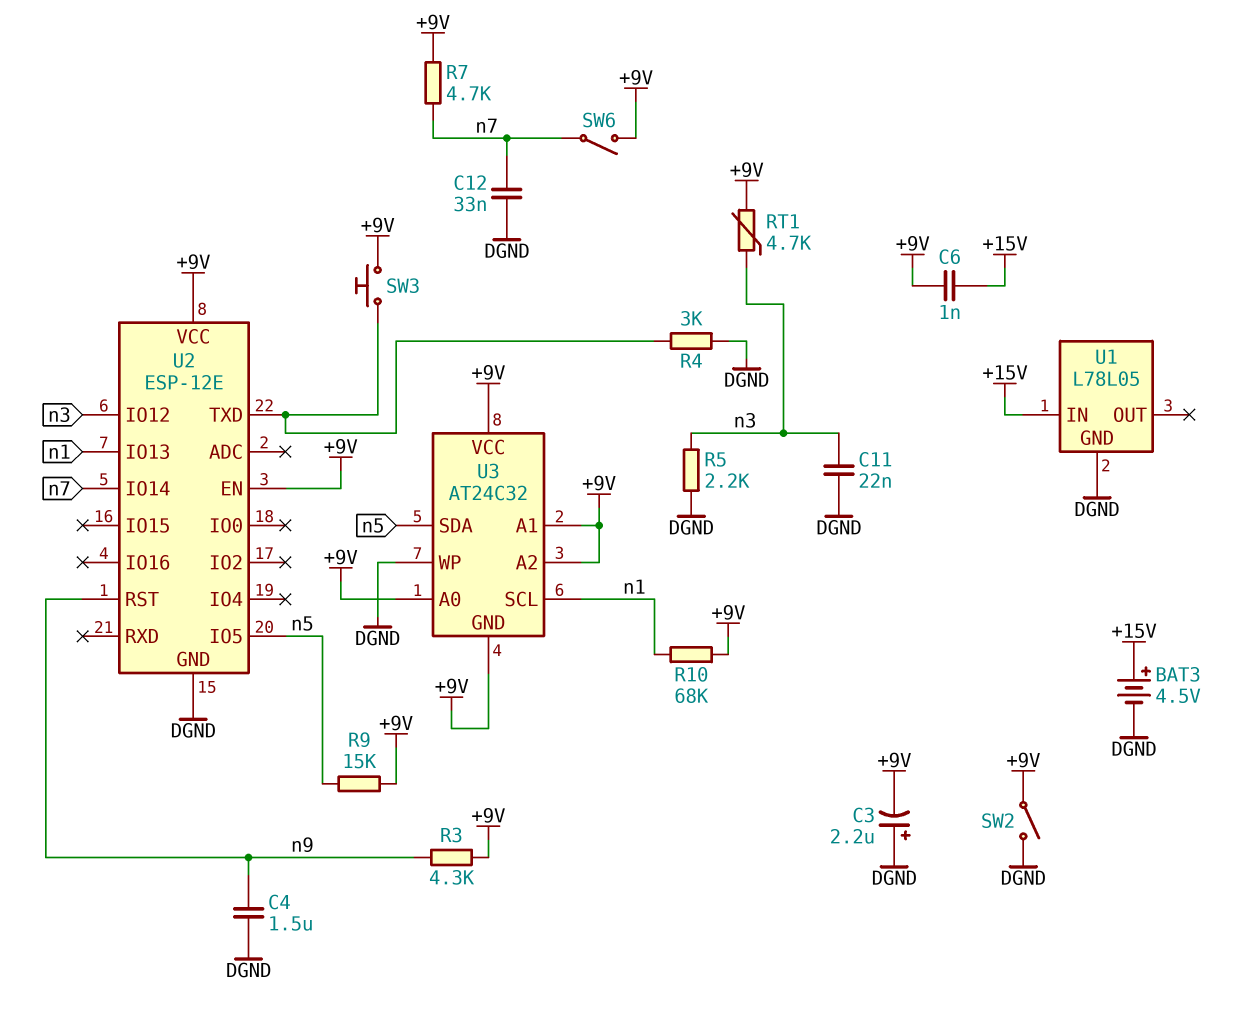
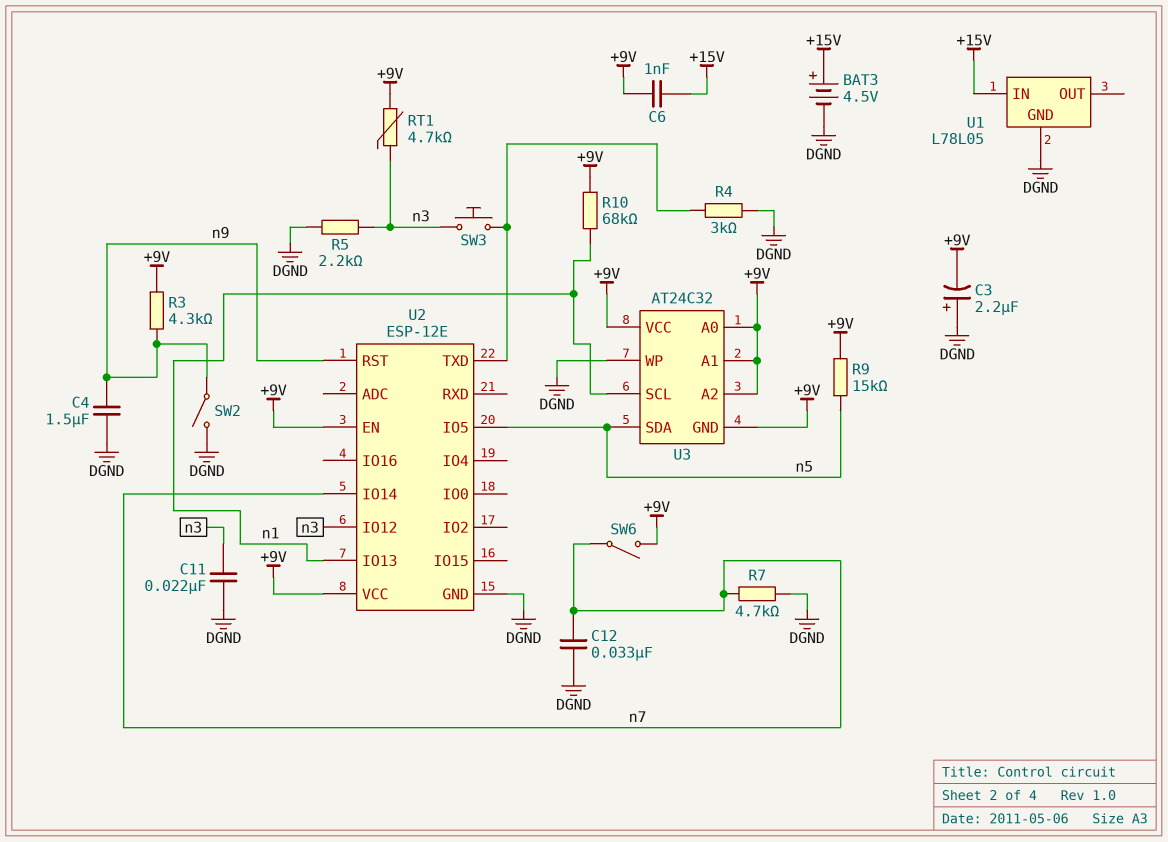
R7: 4.7k (+9V, n7) -> 4.7k (DGND, n7)
SW2: switch (+9V, DGND) -> switch (DGND, n9)
SW3: button (+9V, U2/TXD) -> button (U2/TXD, n3)

